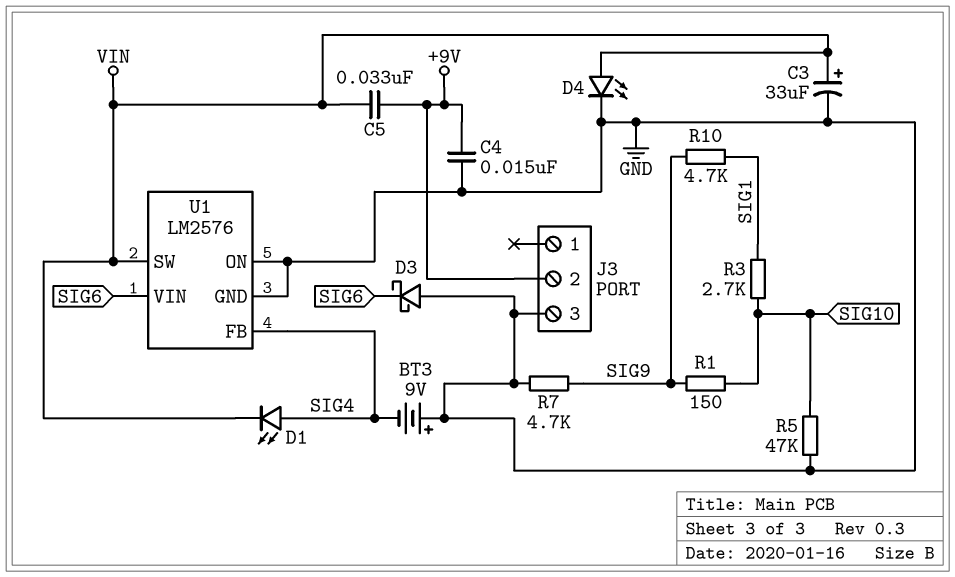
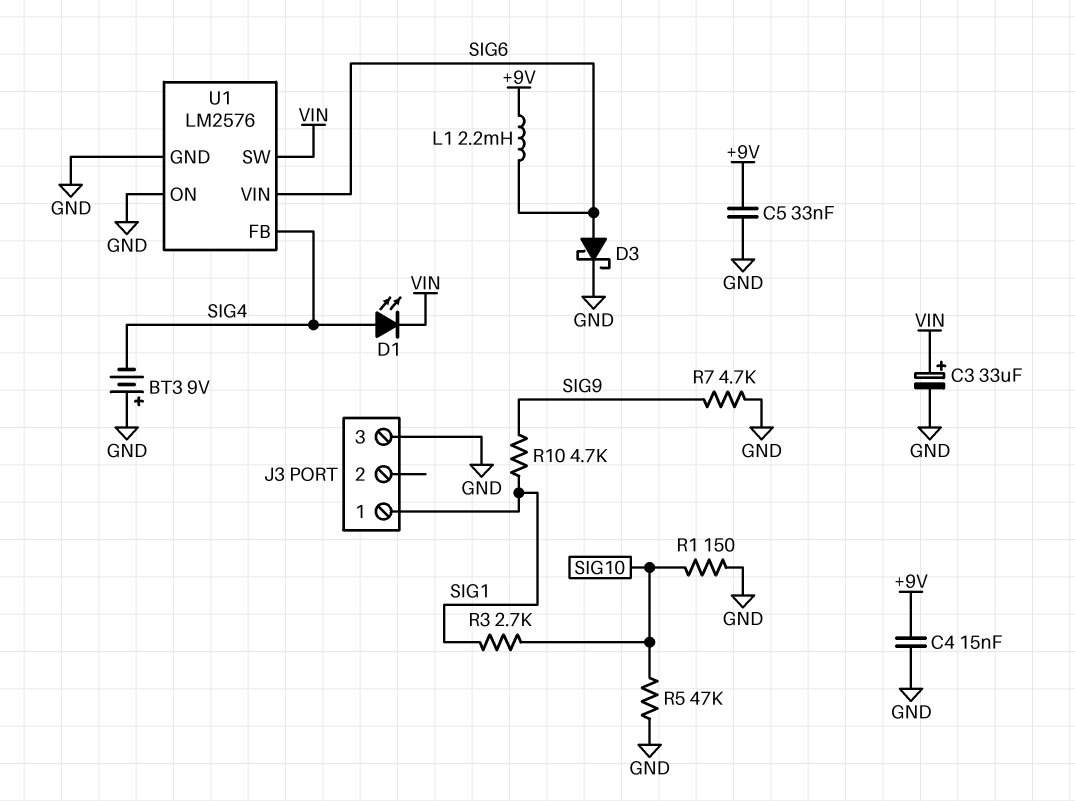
C5: 33nF (+9V, VIN) -> 33nF (+9V, GND)
D3: schottky (A GND, K SIG6) -> schottky (A SIG6, K GND)
D4: LED (A VIN, K GND) -> none
J3 pin 1: none -> SIG1
J3 pin 2: +9V -> none
L1: none -> 2.2mH (+9V, SIG6)
R1: 150 (SIG9, SIG10) -> 150 (GND, SIG10)

